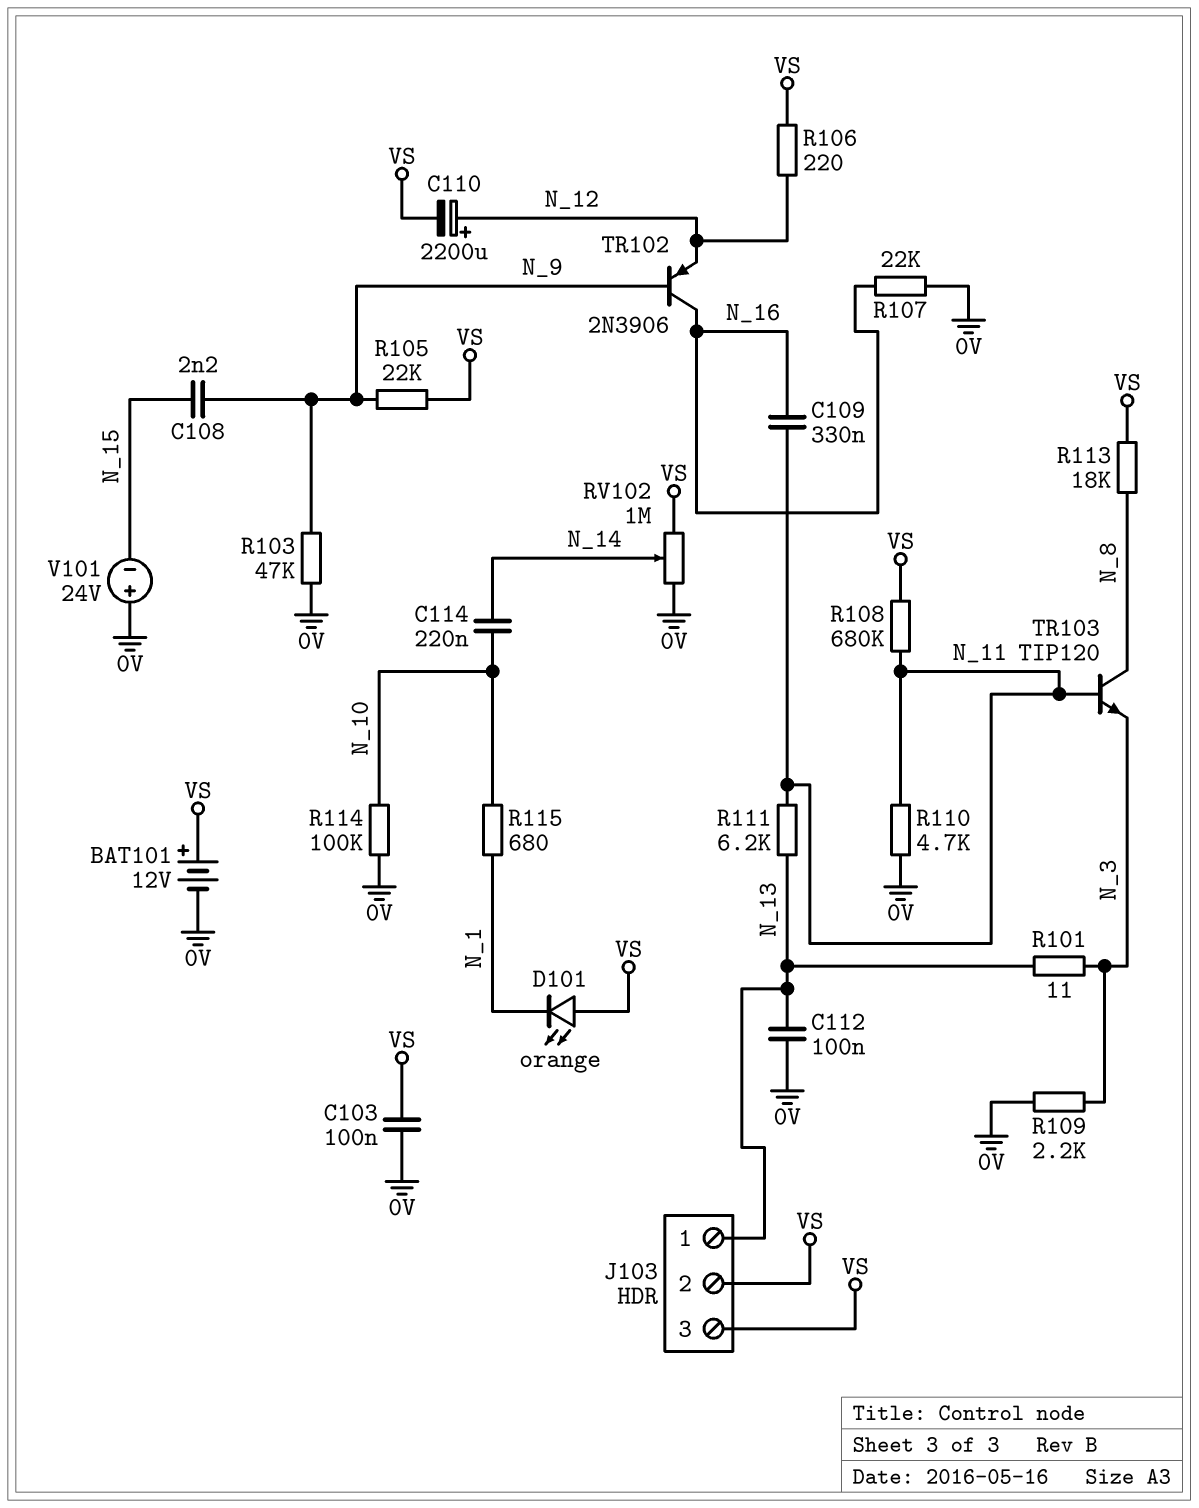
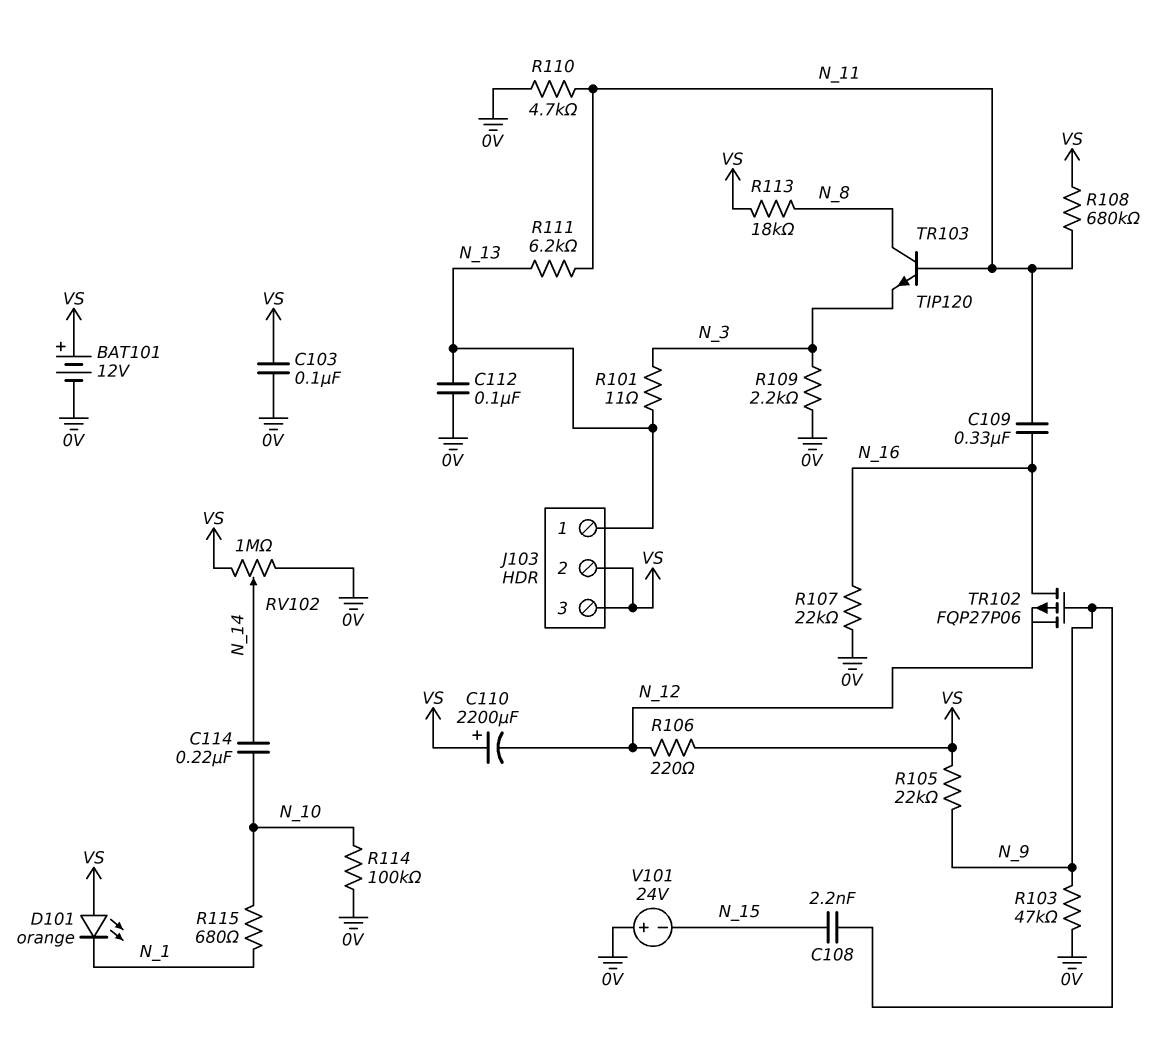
C110: 2200uF (plus N_12, minus VS) -> 2200uF (plus VS, minus N_12)
TR102: PNP 2N3906 (B N_9, C N_16, E N_12) -> PMOS FQP27P06 (G N_9, D N_16, S N_12)

